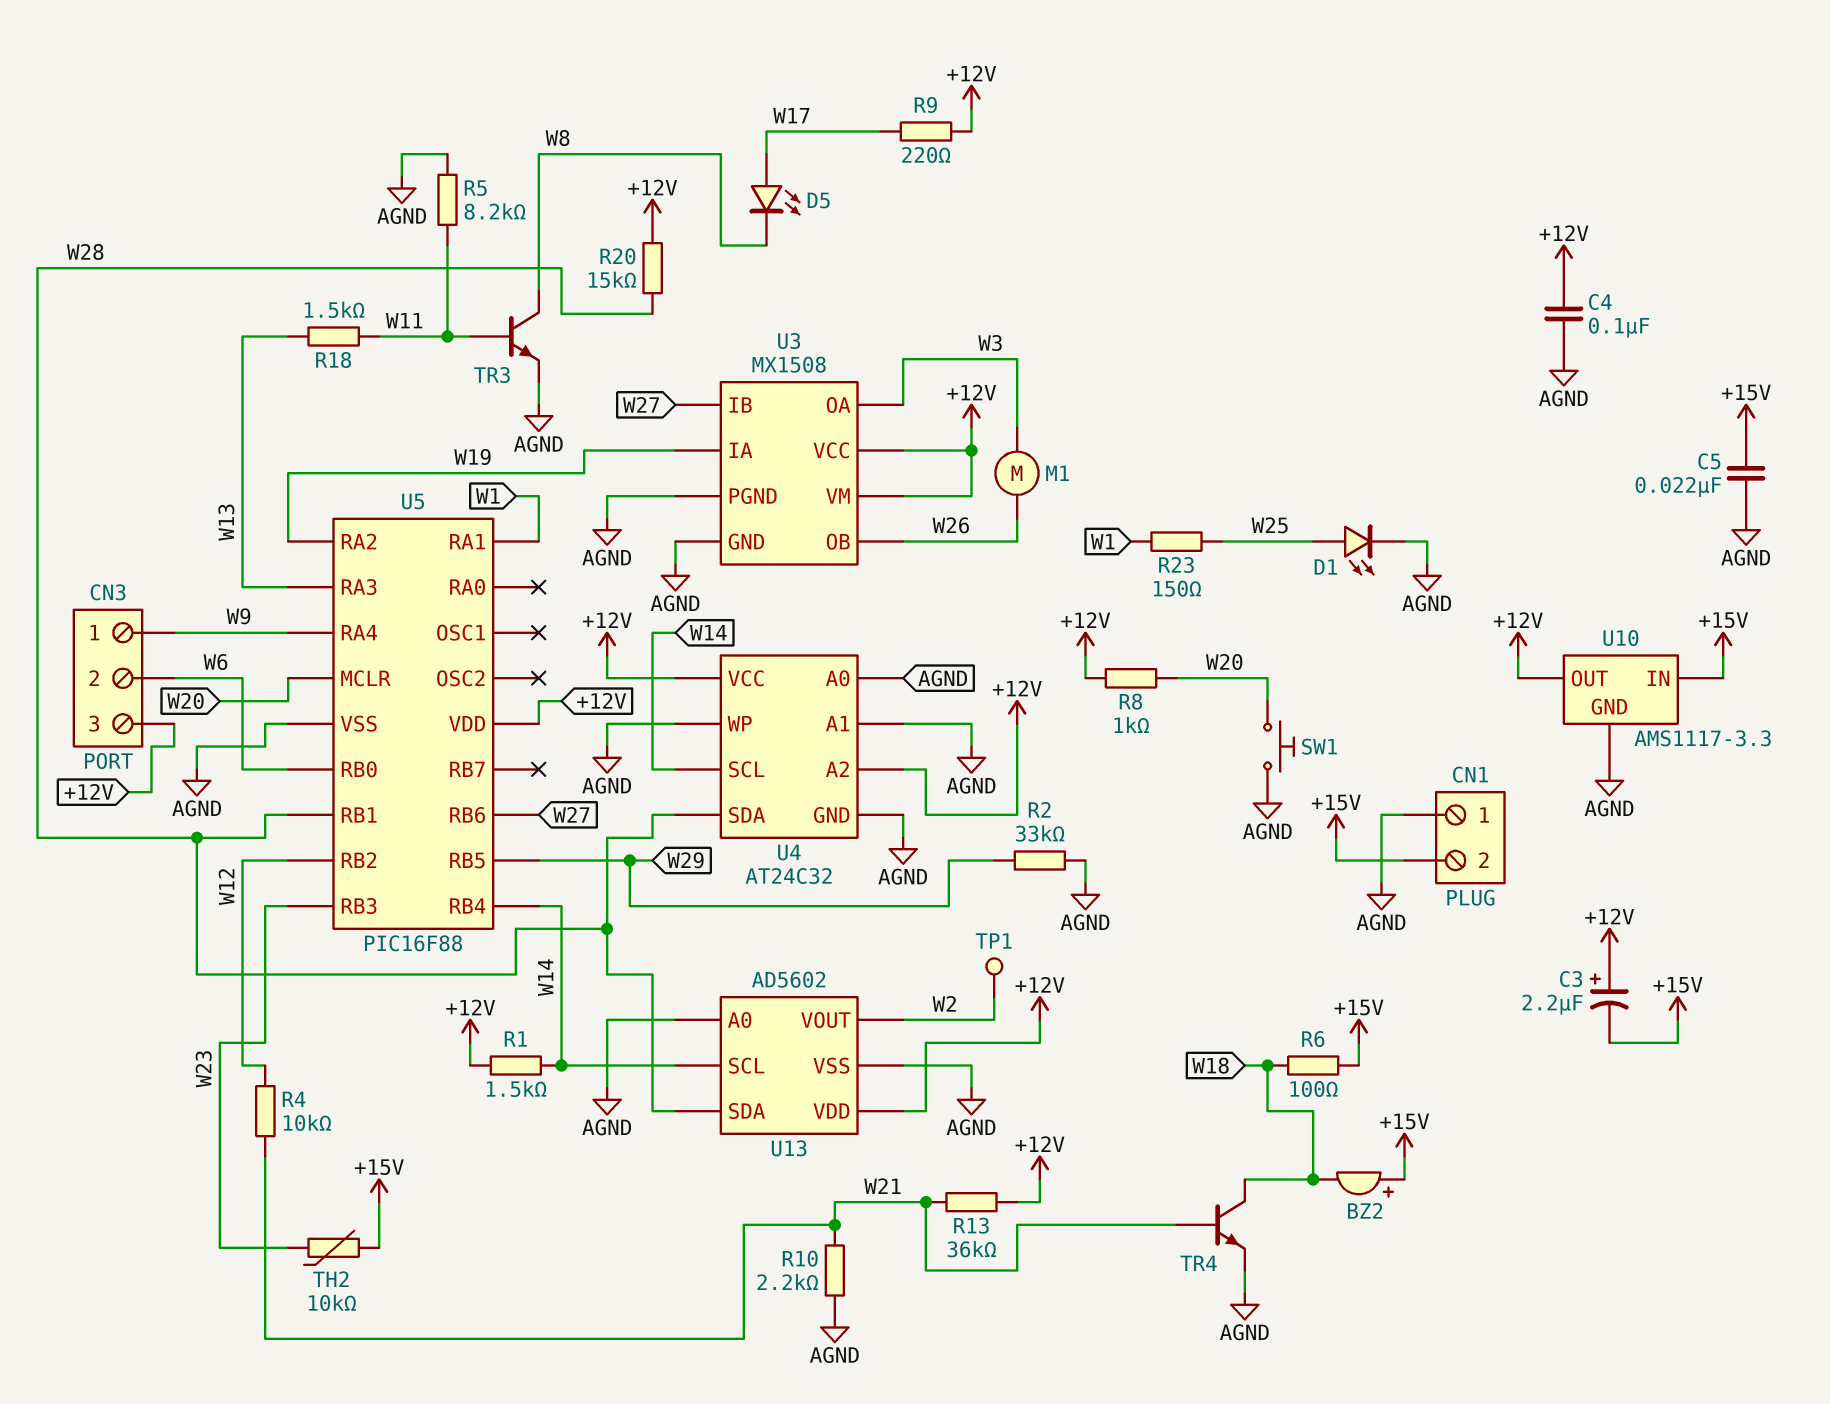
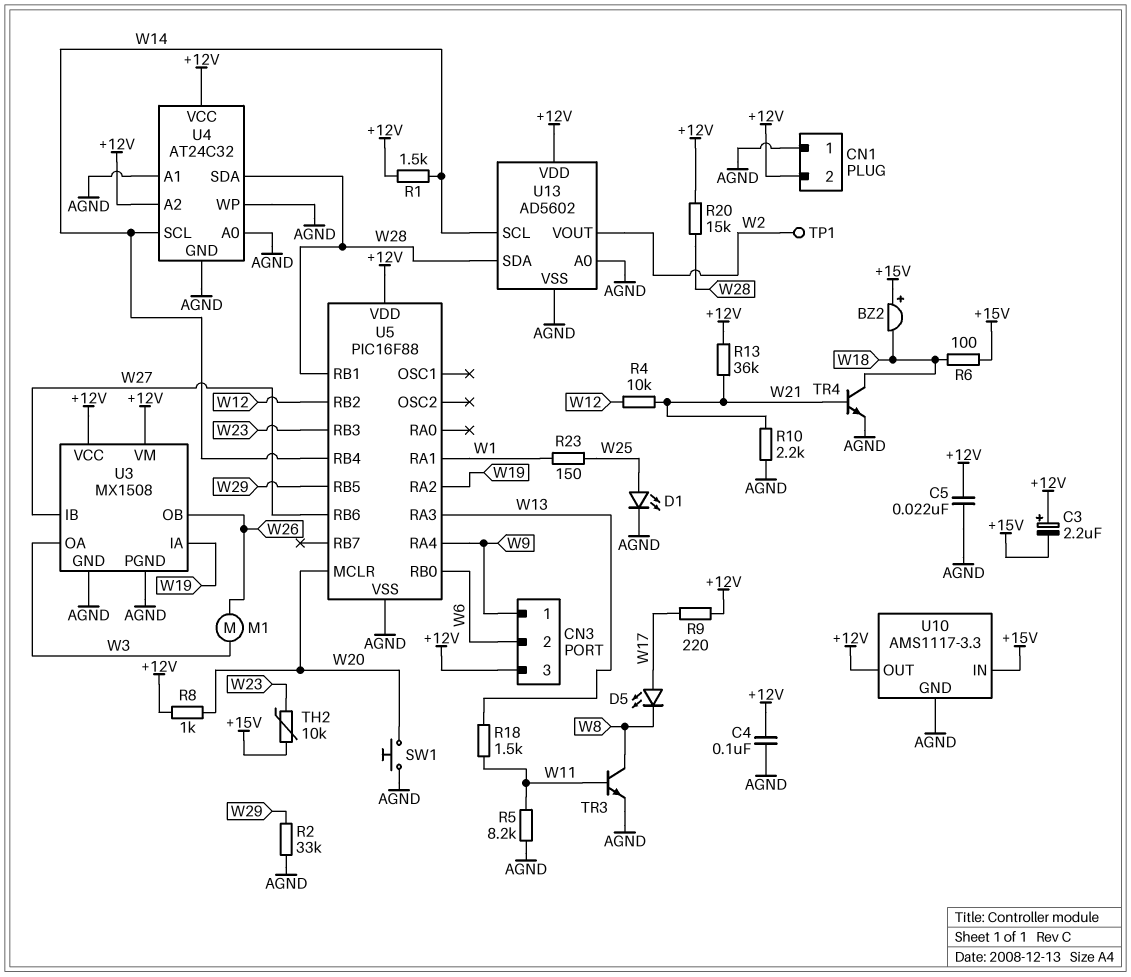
C5: 22nF (+15V, AGND) -> 22nF (+12V, AGND)
CN1 pin 2: +15V -> +12V

